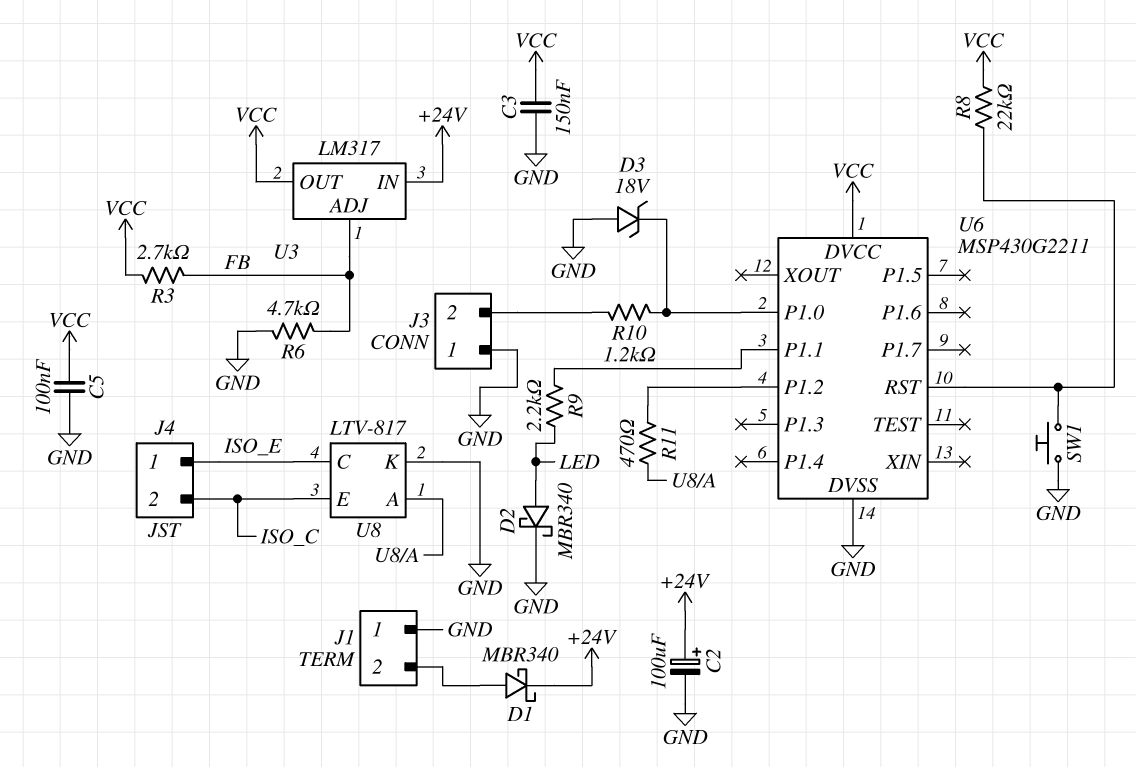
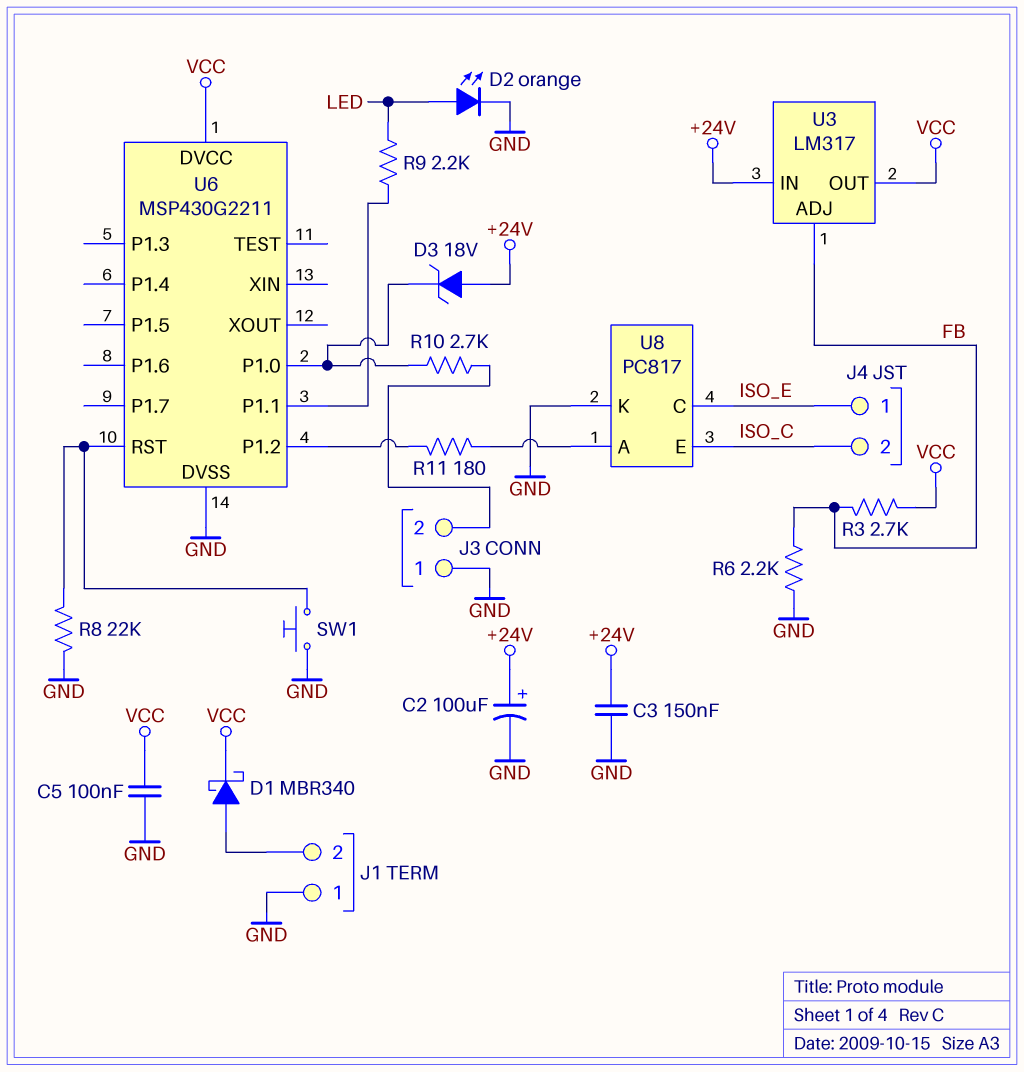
C3: 150nF (GND, VCC) -> 150nF (+24V, GND)
D1: schottky MBR340 (A J1/2, K +24V) -> schottky MBR340 (A J1/2, K VCC)
D2: schottky MBR340 (A LED, K GND) -> LED orange (A LED, K GND)
D3: zener 18V (A GND, K U6/P1.0) -> zener 18V (A +24V, K U6/P1.0)
R6: 4.7k (FB, GND) -> 2.2k (FB, GND)
R8: 22k (U6/RST, VCC) -> 22k (GND, U6/RST)
R10: 1.2k (J3/2, U6/P1.0) -> 2.7k (J3/2, U6/P1.0)
R11: 470 (U6/P1.2, U8/A) -> 180 (U6/P1.2, U8/A)
U8: LTV-817 -> PC817

